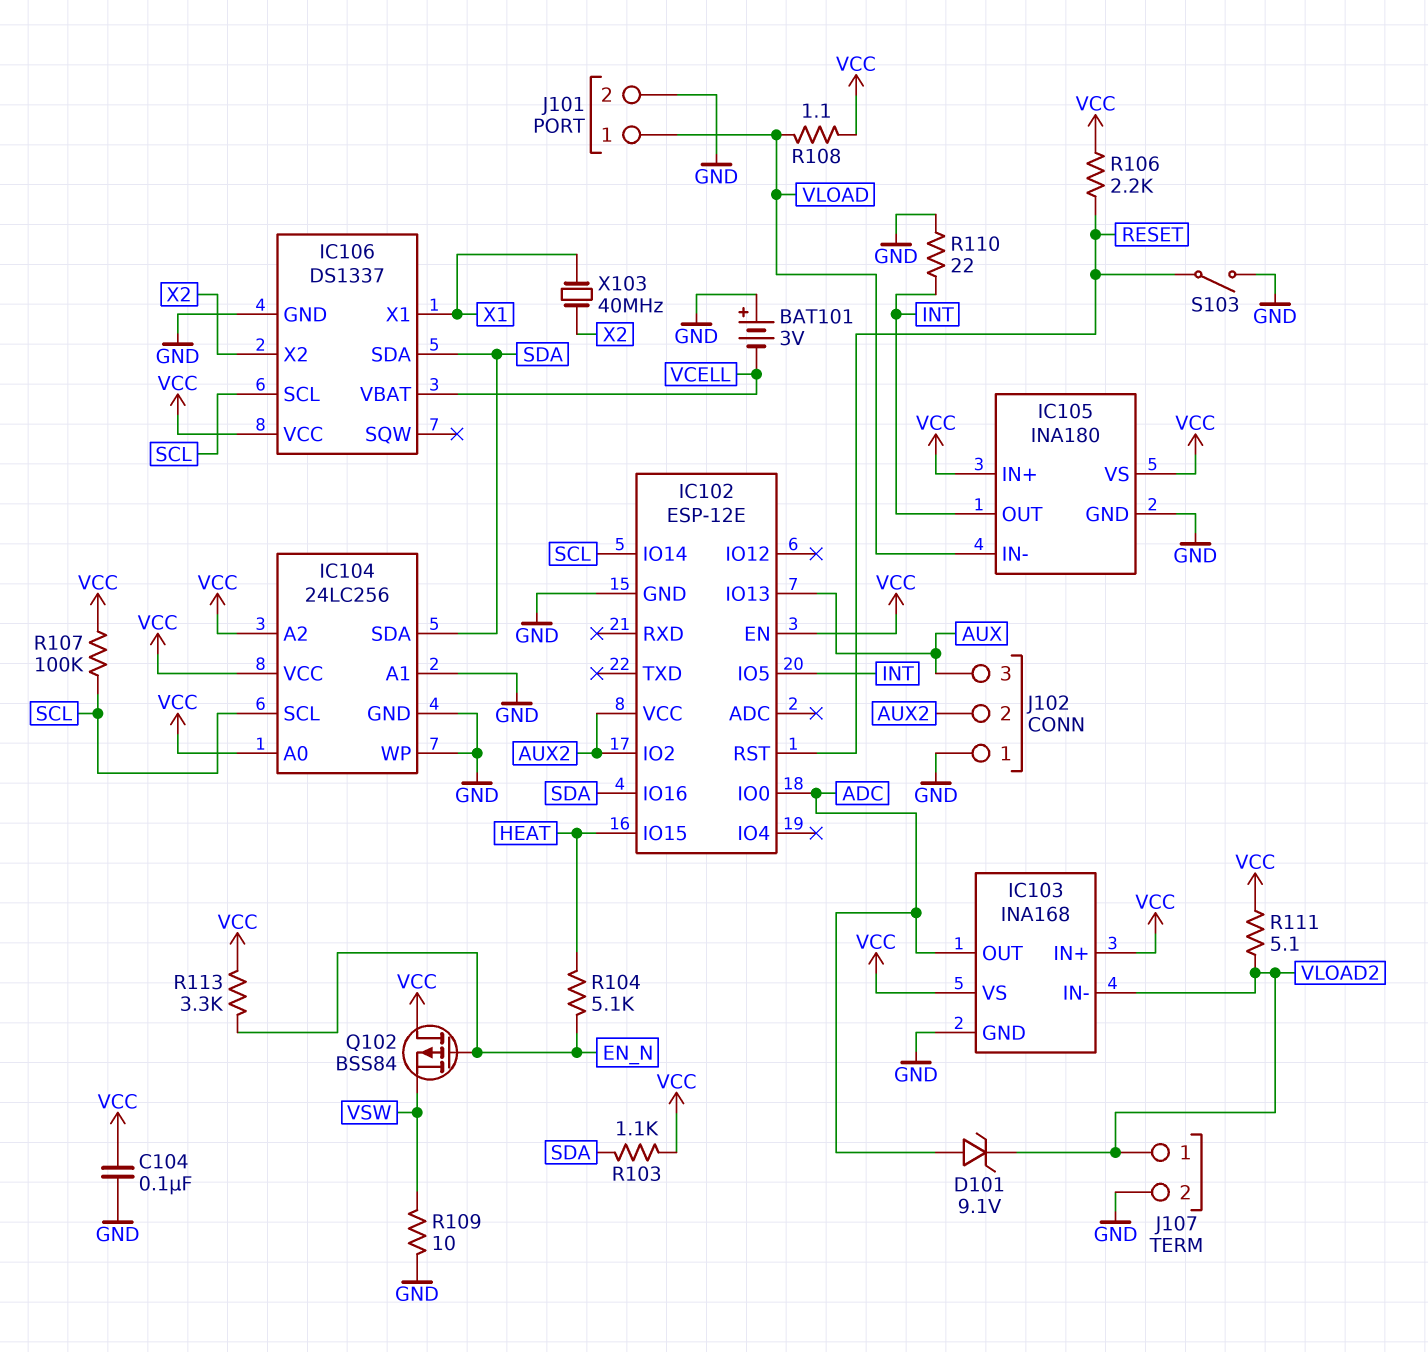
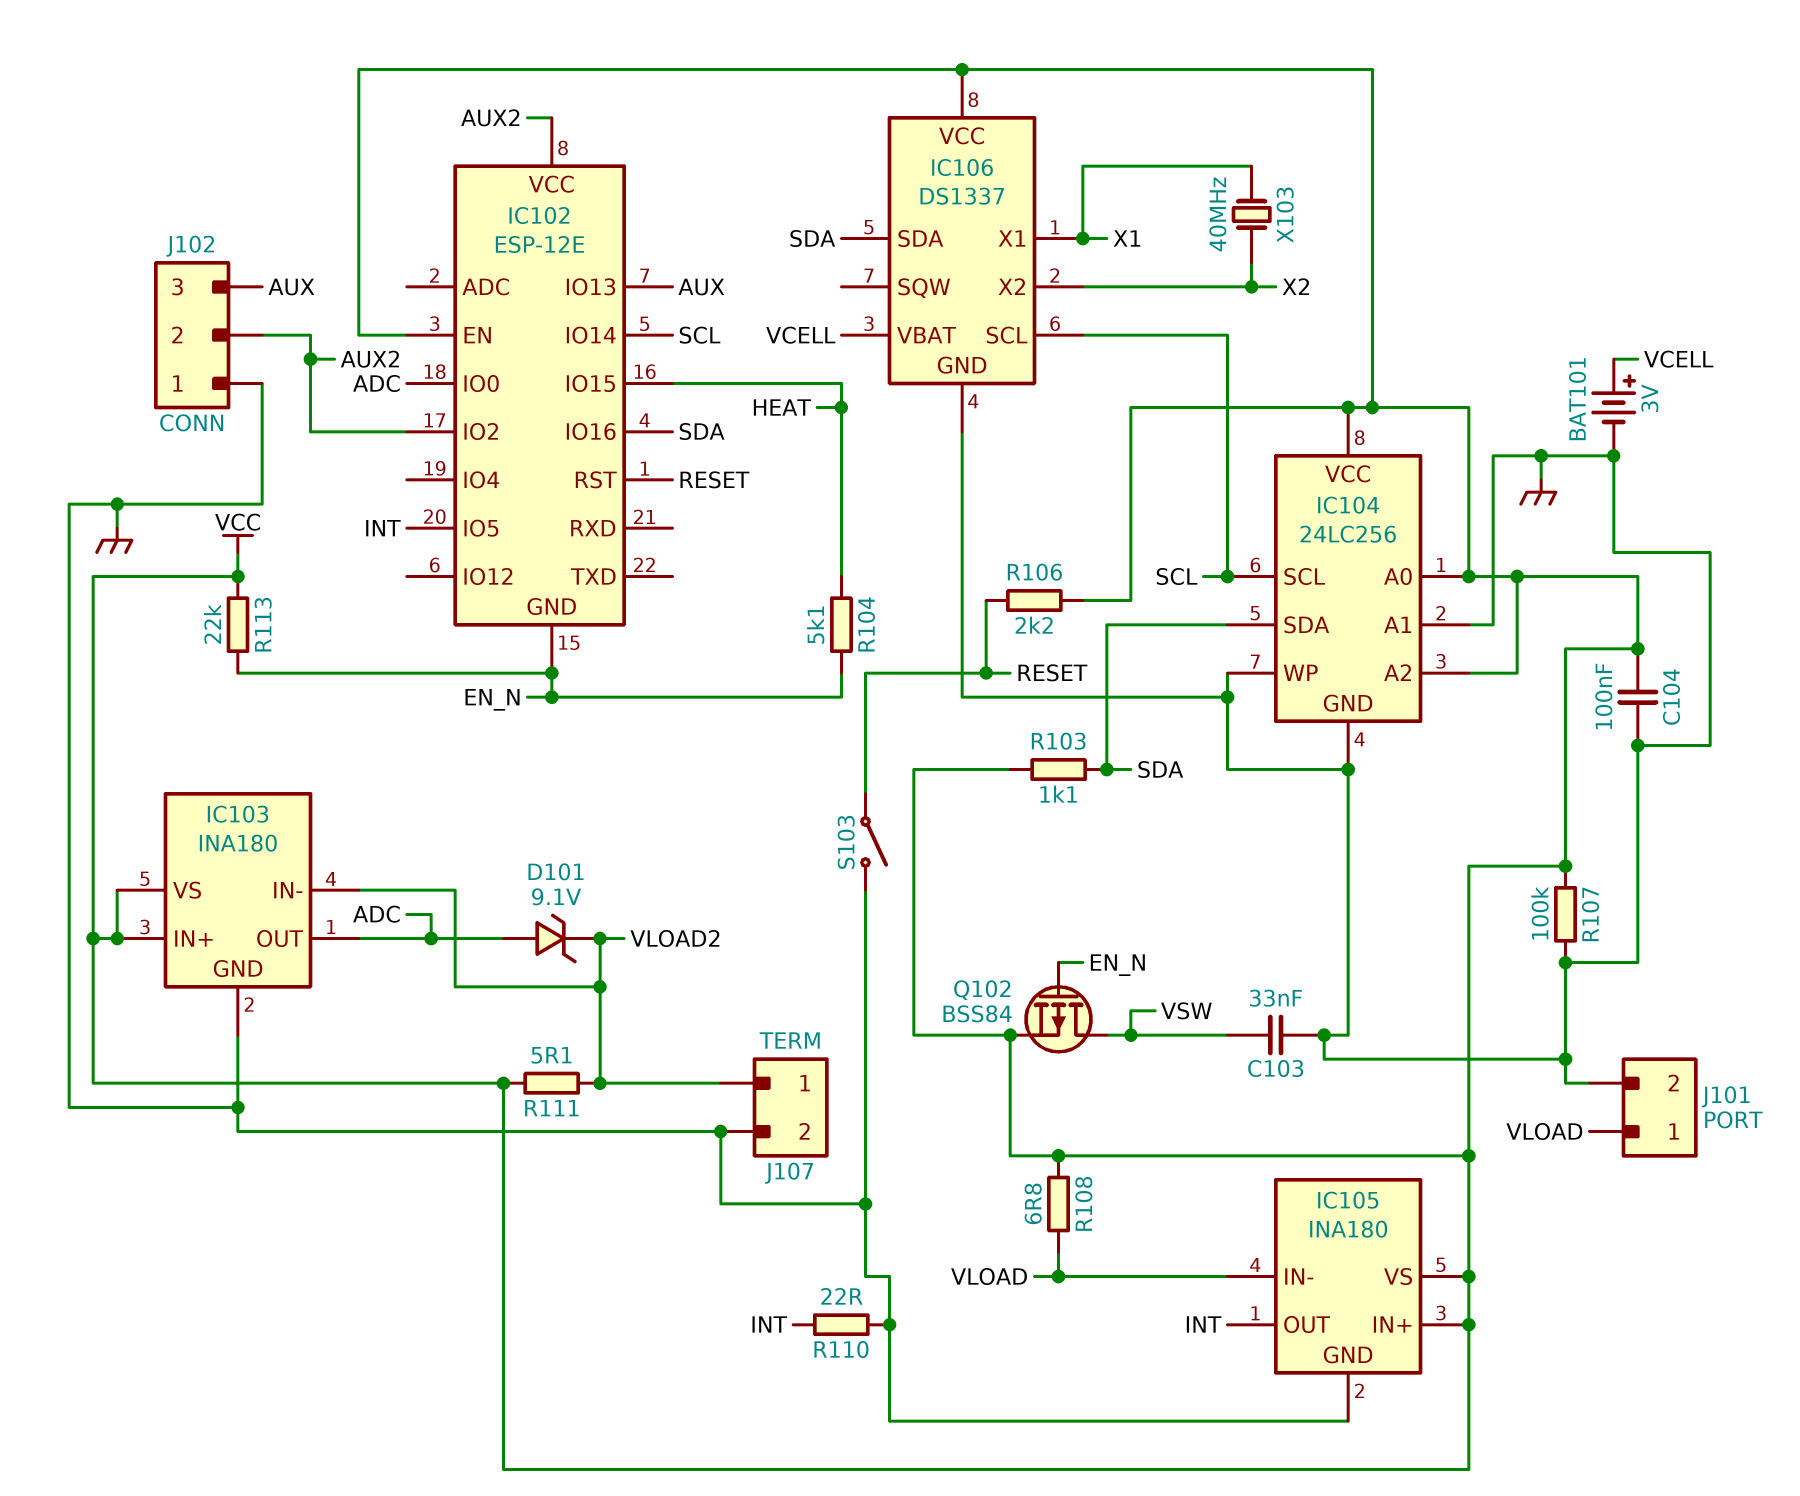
BAT101: 3V (plus GND, minus VCELL) -> 3V (plus VCELL, minus GND)
C103: none -> 33nF (GND, VSW)
IC102 pin GND: GND -> EN_N
IC103: INA168 -> INA180
Q102: PMOS BSS84 (G EN_N, D VCC, S VSW) -> PMOS BSS84 (G EN_N, D VSW, S VCC)
R107: 100k (SCL, VCC) -> 100k (GND, VCC)
R108: 1.1 (VCC, VLOAD) -> 6.8 (VCC, VLOAD)
R109: 10 (GND, VSW) -> none
R113: 3.3k (EN_N, VCC) -> 22k (EN_N, VCC)

